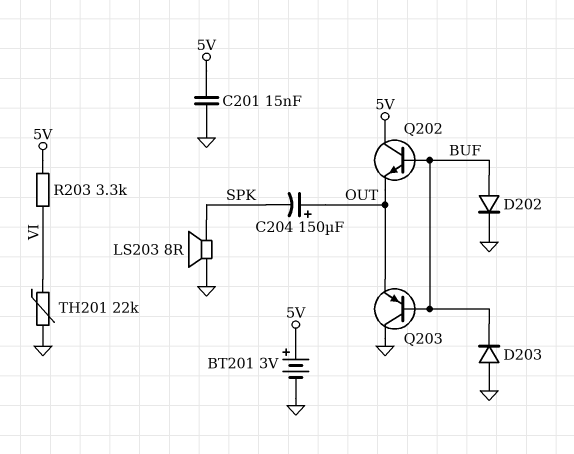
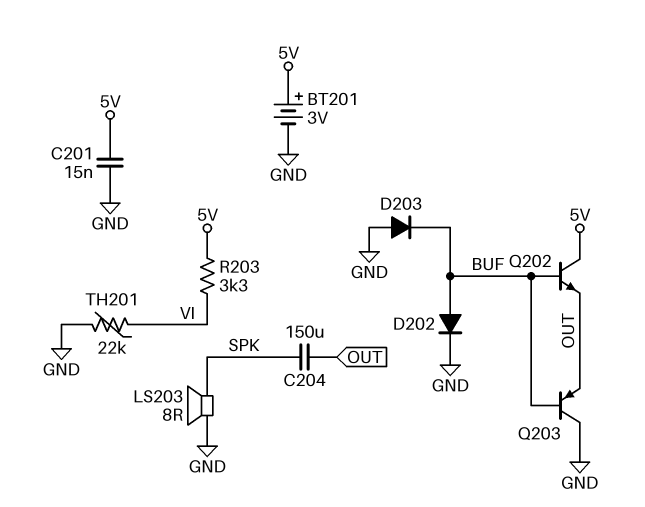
C204: 150uF (plus OUT, minus SPK) -> 150uF (OUT, SPK)

